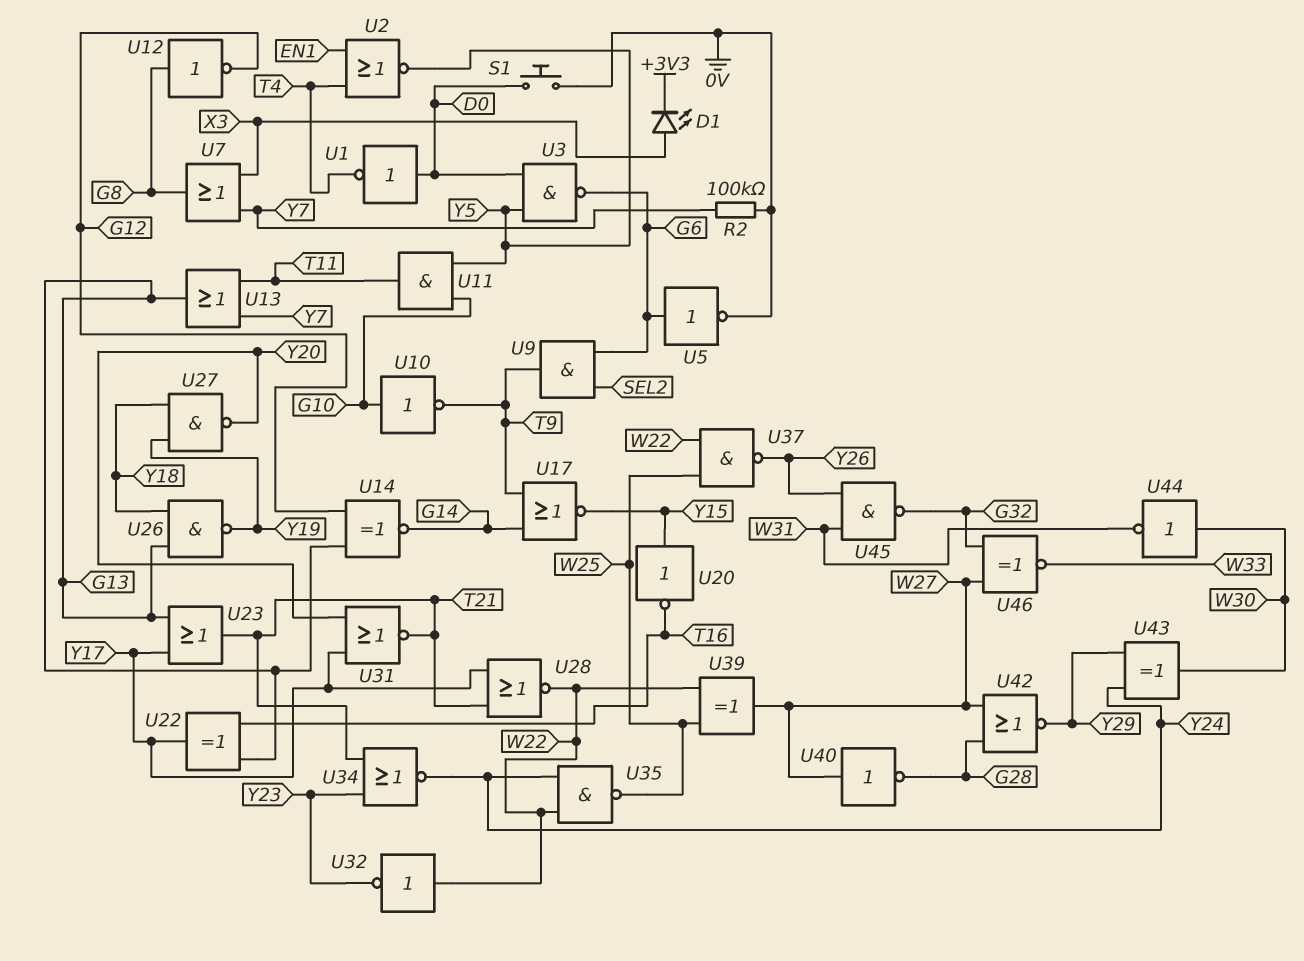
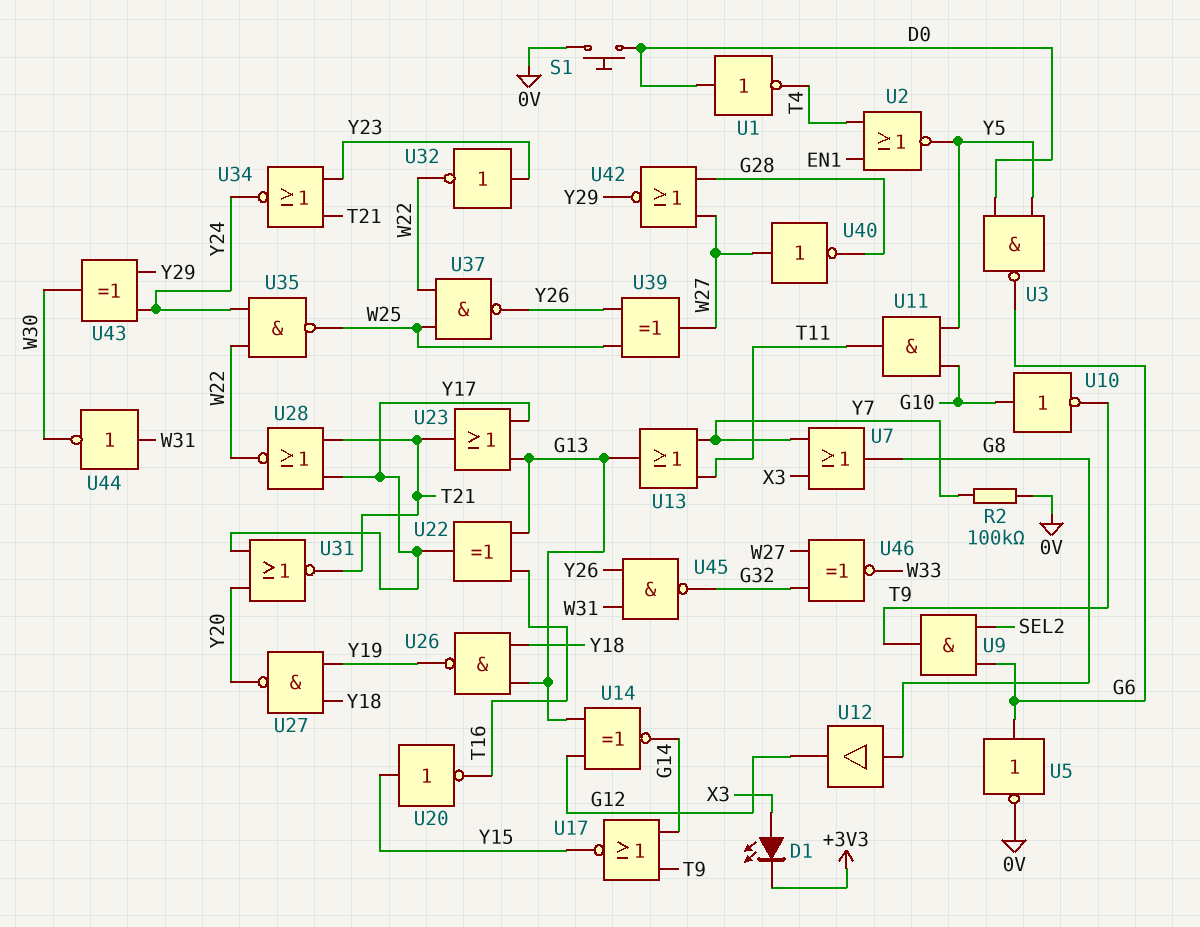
U12: NOT (in G8, out G12) -> buffer (in G8, out G12)
U32: NOT (in W22, out Y23) -> NOT (in Y23, out W22)
U39: XOR (in W22, in W25, out W27) -> XOR (in W25, in Y26, out W27)
U44: NOT (in W30, out W31) -> NOT (in W31, out W30)

